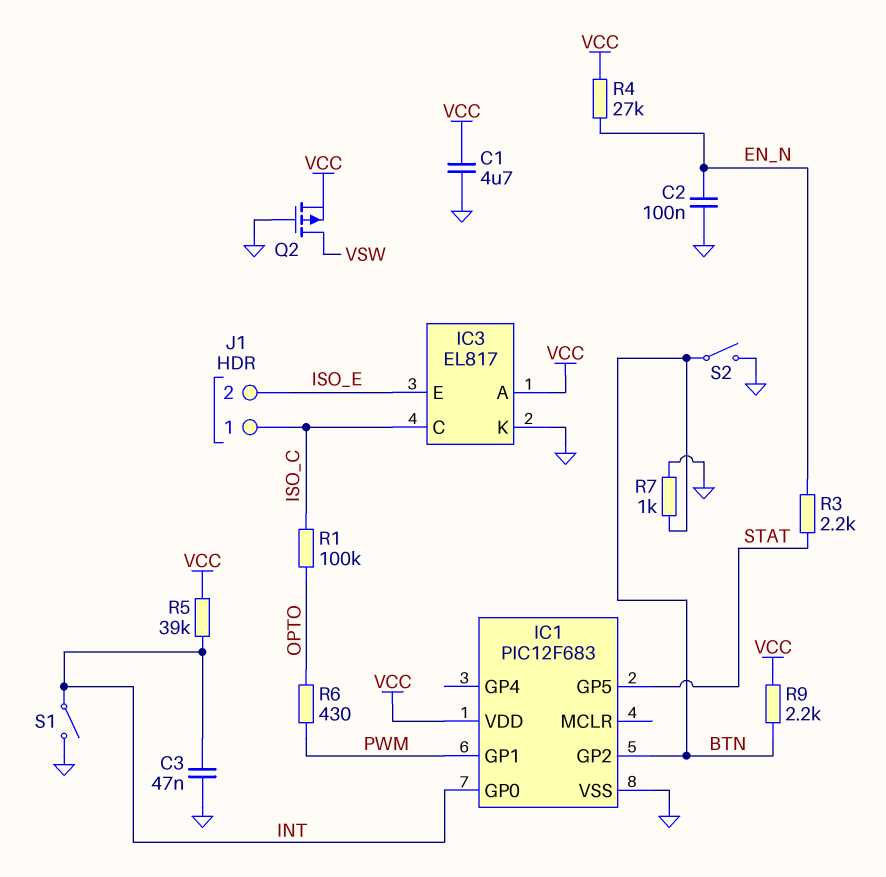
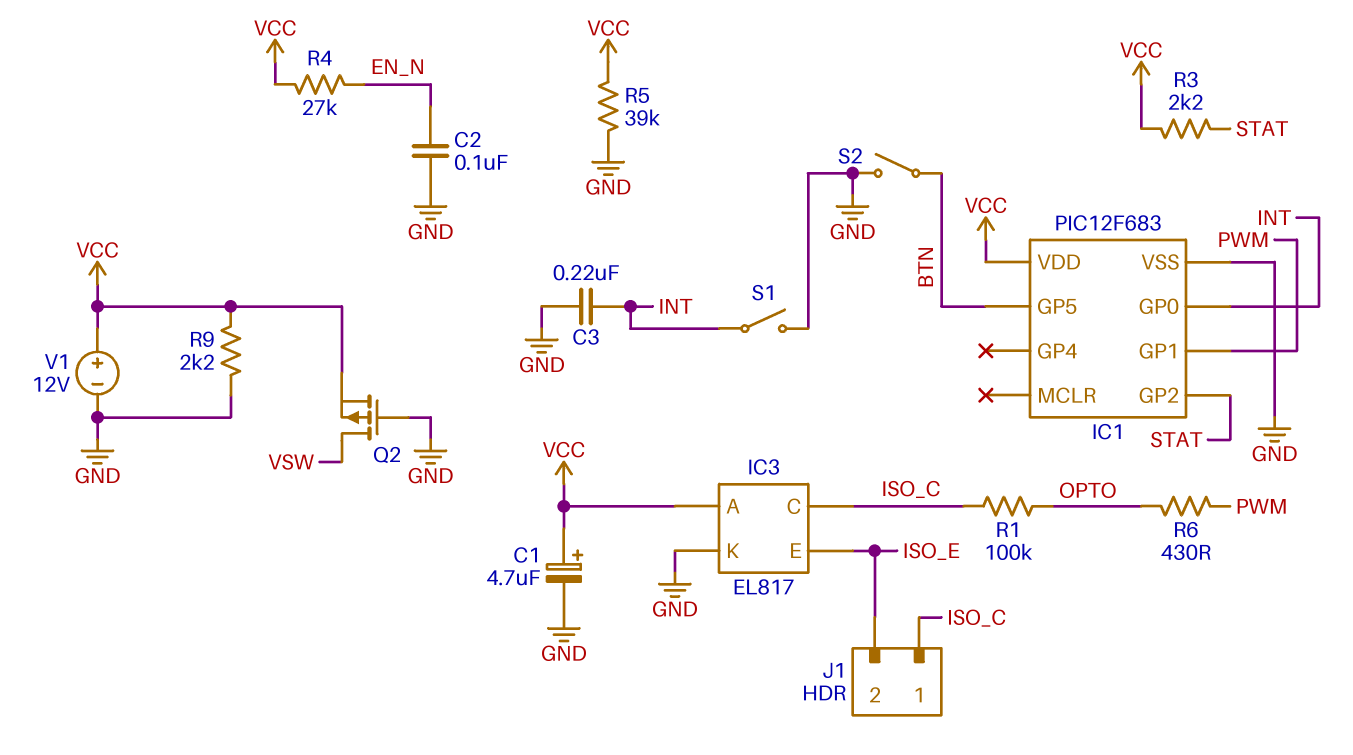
C1: 4.7uF (GND, VCC) -> 4.7uF (plus VCC, minus GND)
C3: 47nF (GND, INT) -> 220nF (GND, INT)
IC1 pin GP2: BTN -> STAT
IC1 pin GP5: STAT -> BTN
R3: 2.2k (EN_N, STAT) -> 2.2k (STAT, VCC)
R5: 39k (INT, VCC) -> 39k (GND, VCC)
R7: 1k (BTN, GND) -> none
R9: 2.2k (BTN, VCC) -> 2.2k (GND, VCC)
V1: none -> 12V (plus VCC, minus GND)

